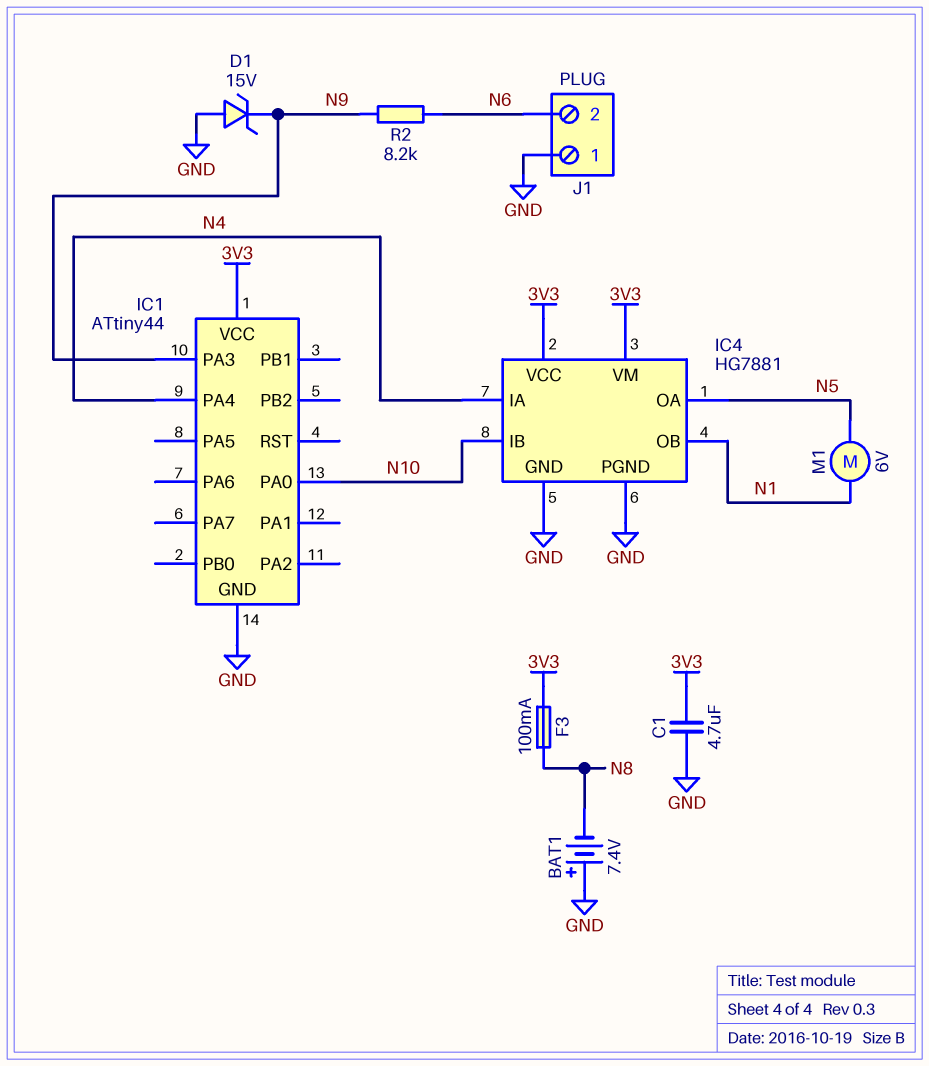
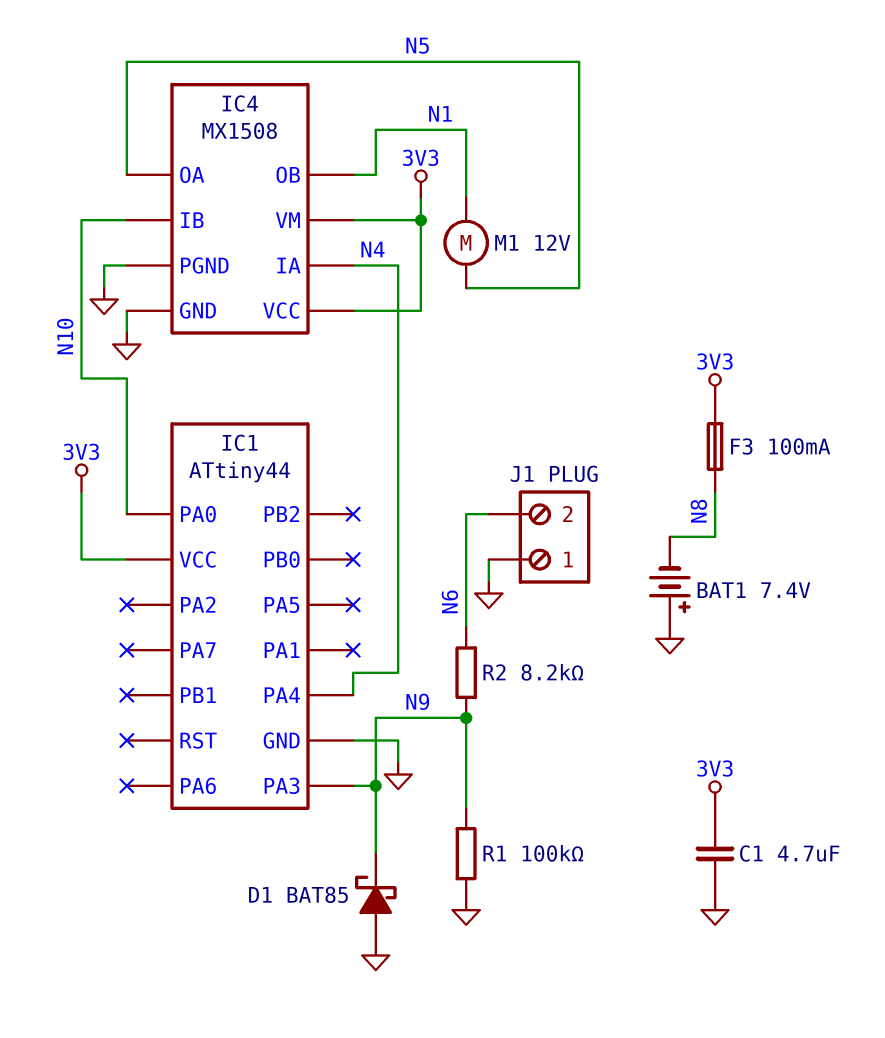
D1: zener 15V (A GND, K N9) -> schottky BAT85 (A GND, K N9)
IC4: HG7881 -> MX1508
M1: motor 6V (N1, N5) -> motor 12V (N1, N5)
R1: none -> 100k (GND, N9)

